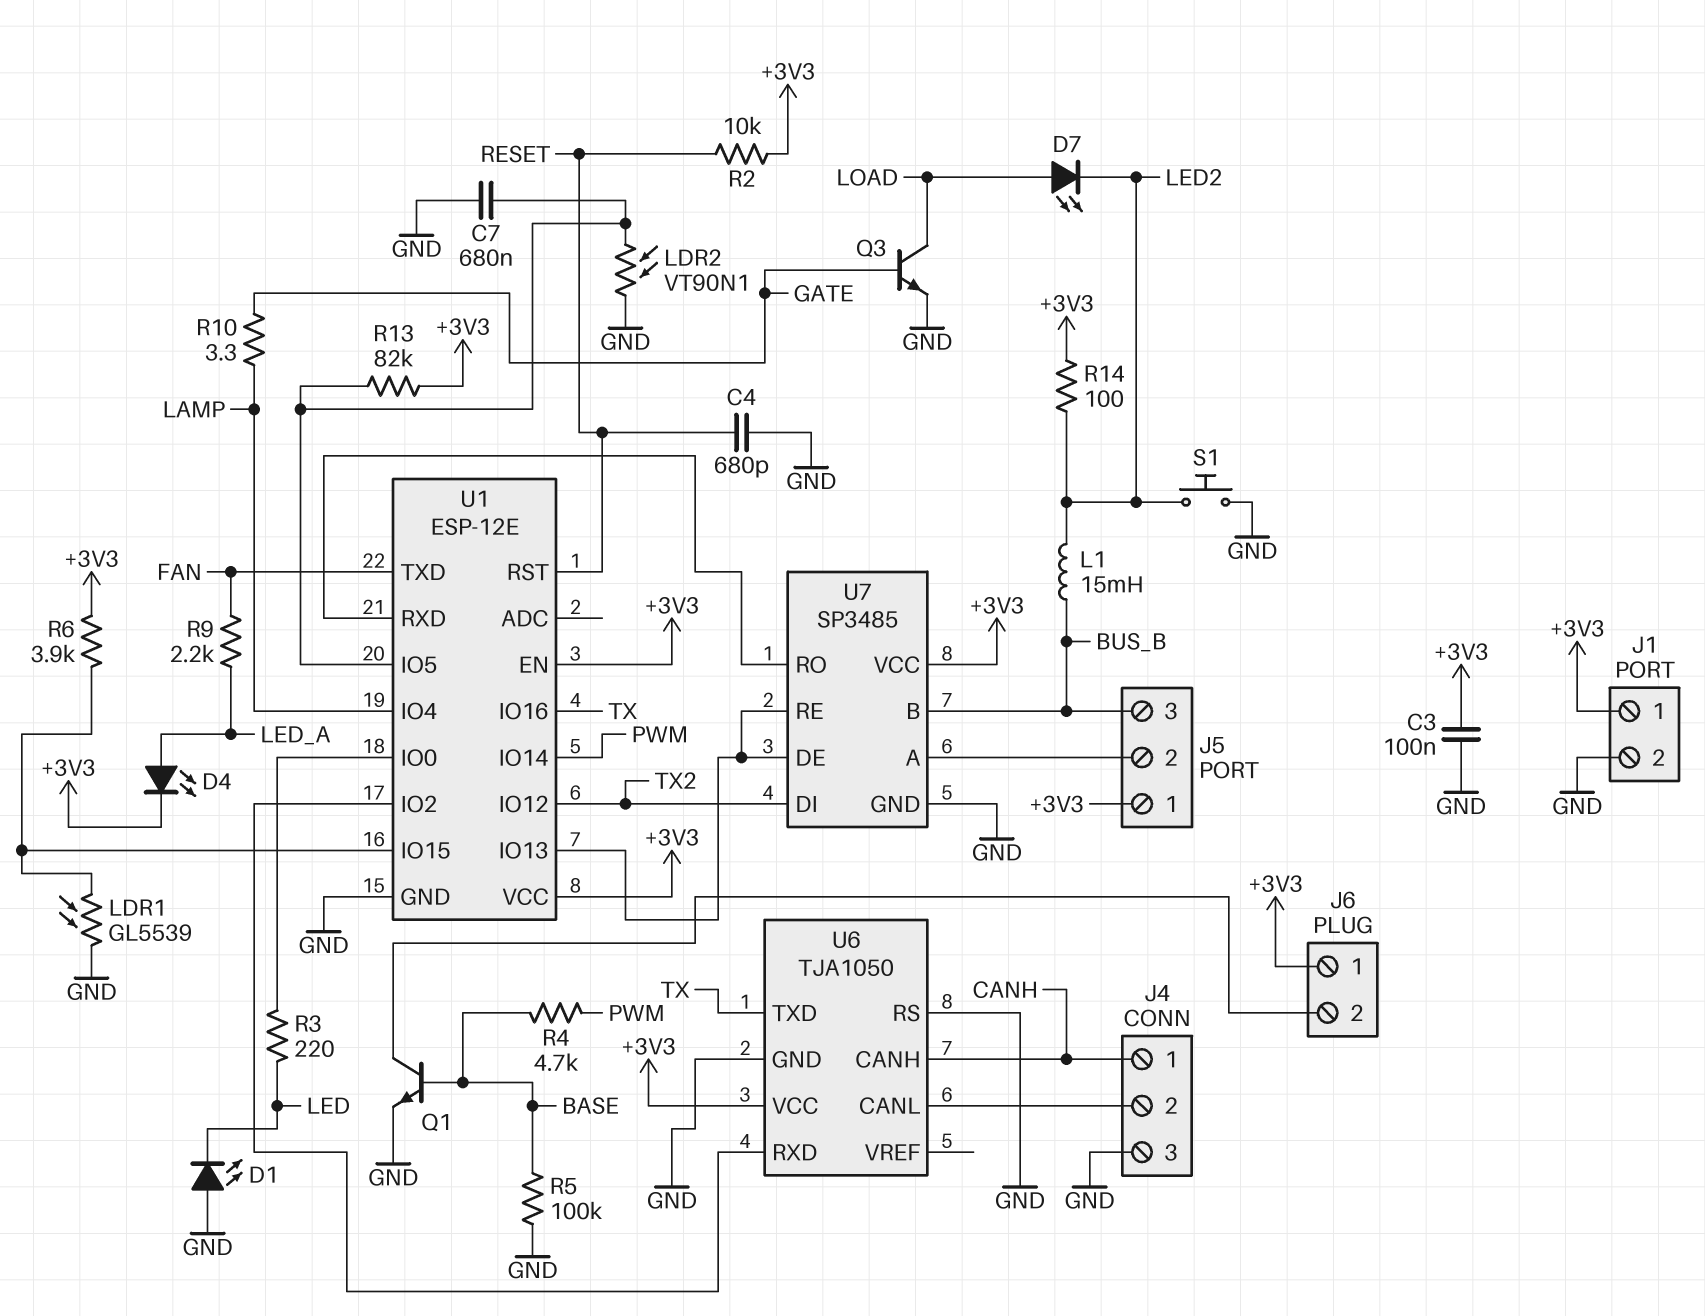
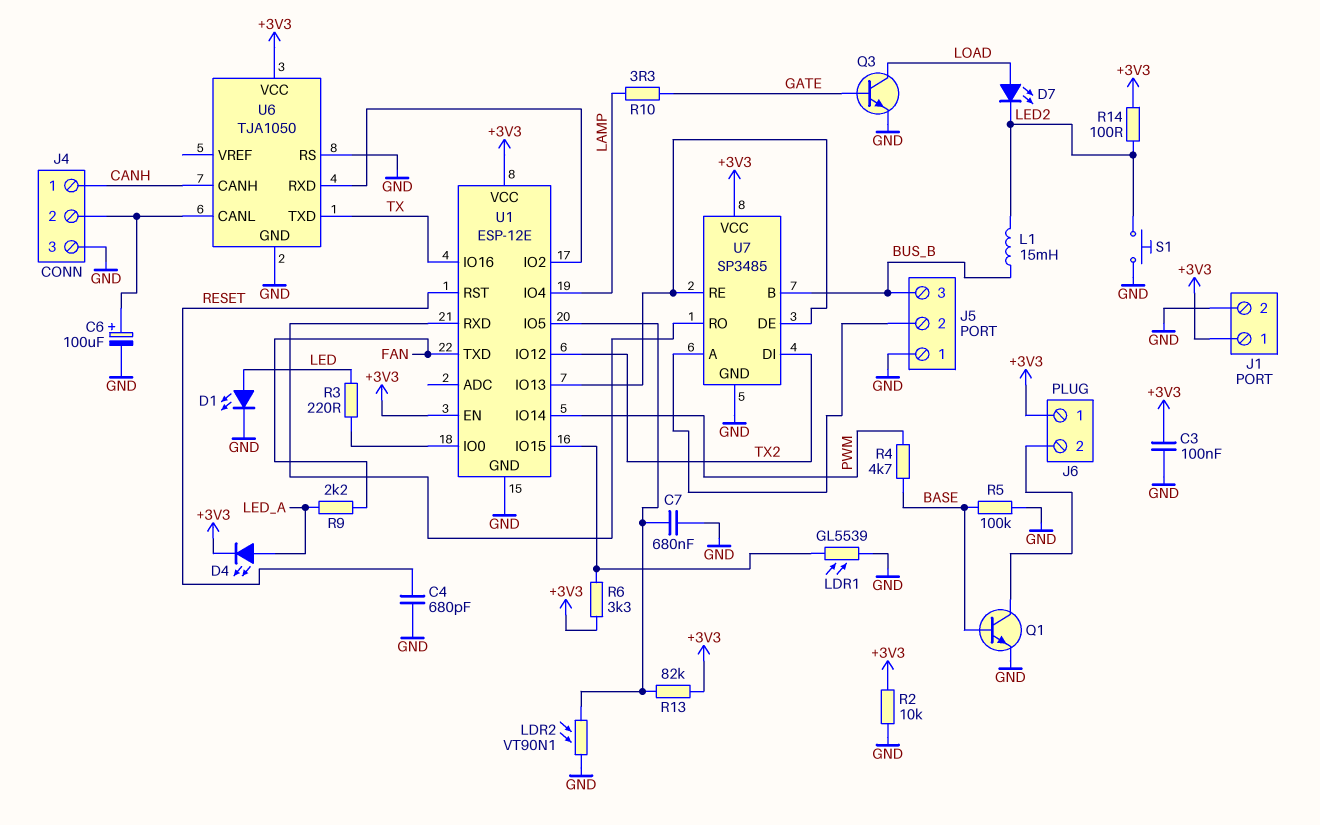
C6: none -> 100uF (plus J4/2, minus GND)
D1: LED (A GND, K LED) -> LED (A LED, K GND)
J5 pin 1: +3V3 -> GND
R2: 10k (+3V3, RESET) -> 10k (+3V3, GND)
R6: 3.9k (+3V3, U1/IO15) -> 3.3k (+3V3, U1/IO15)

